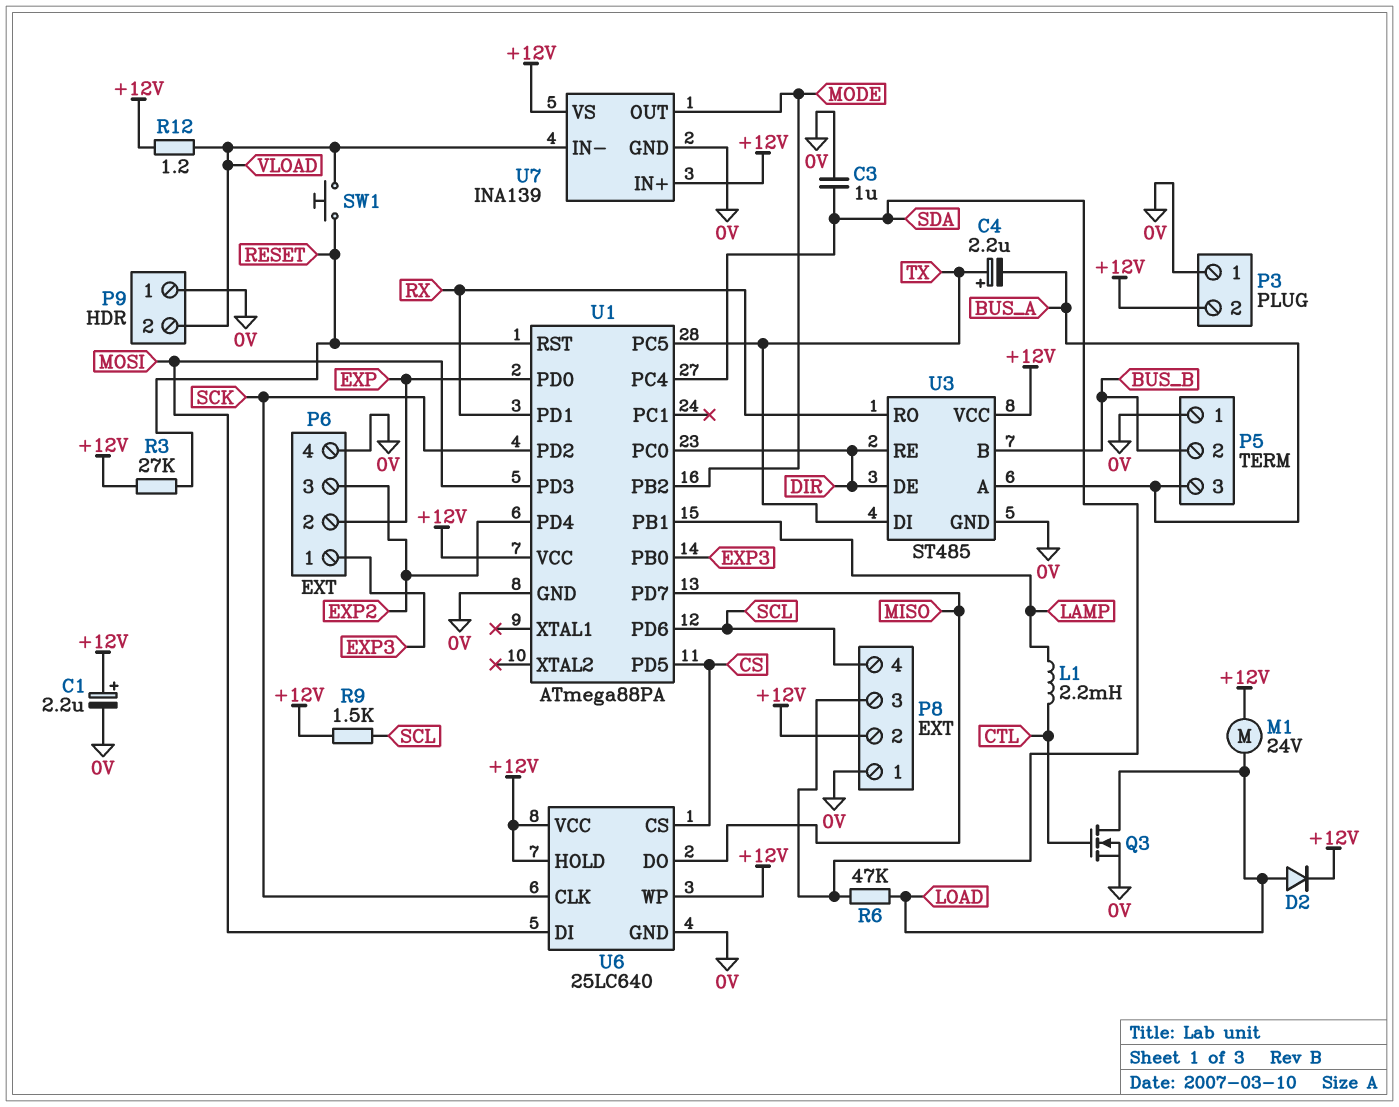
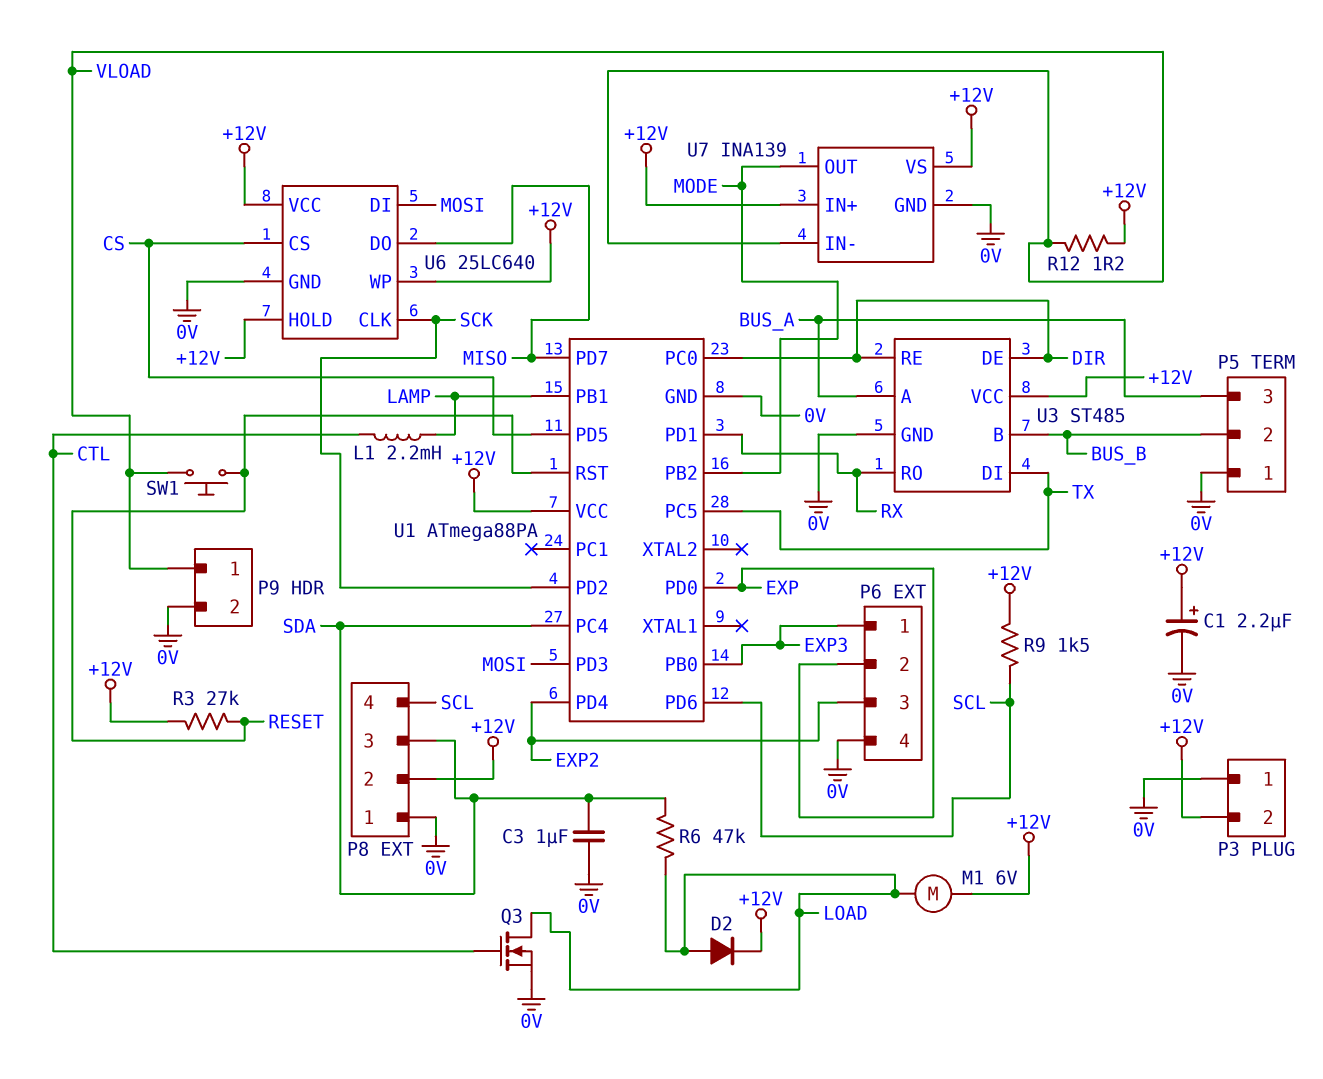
C4: 2.2uF (plus TX, minus BUS_A) -> none
M1: motor 24V (+12V, LOAD) -> motor 6V (+12V, LOAD)
P9 pin 1: 0V -> VLOAD
P9 pin 2: VLOAD -> 0V

